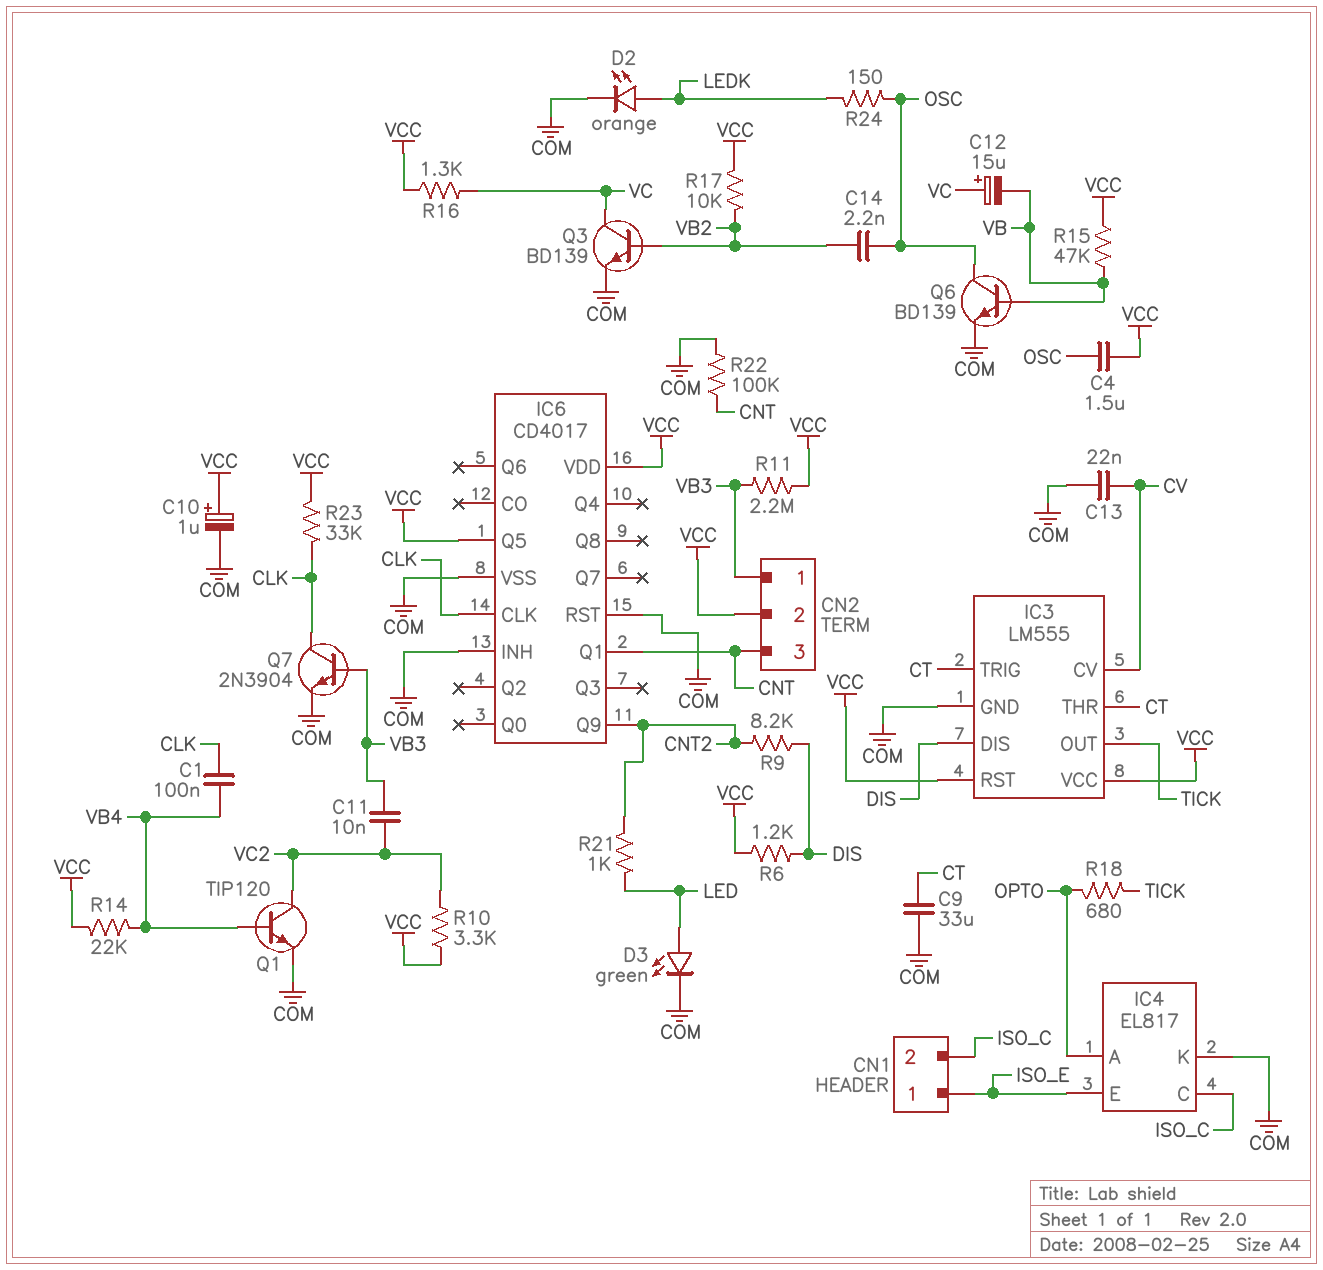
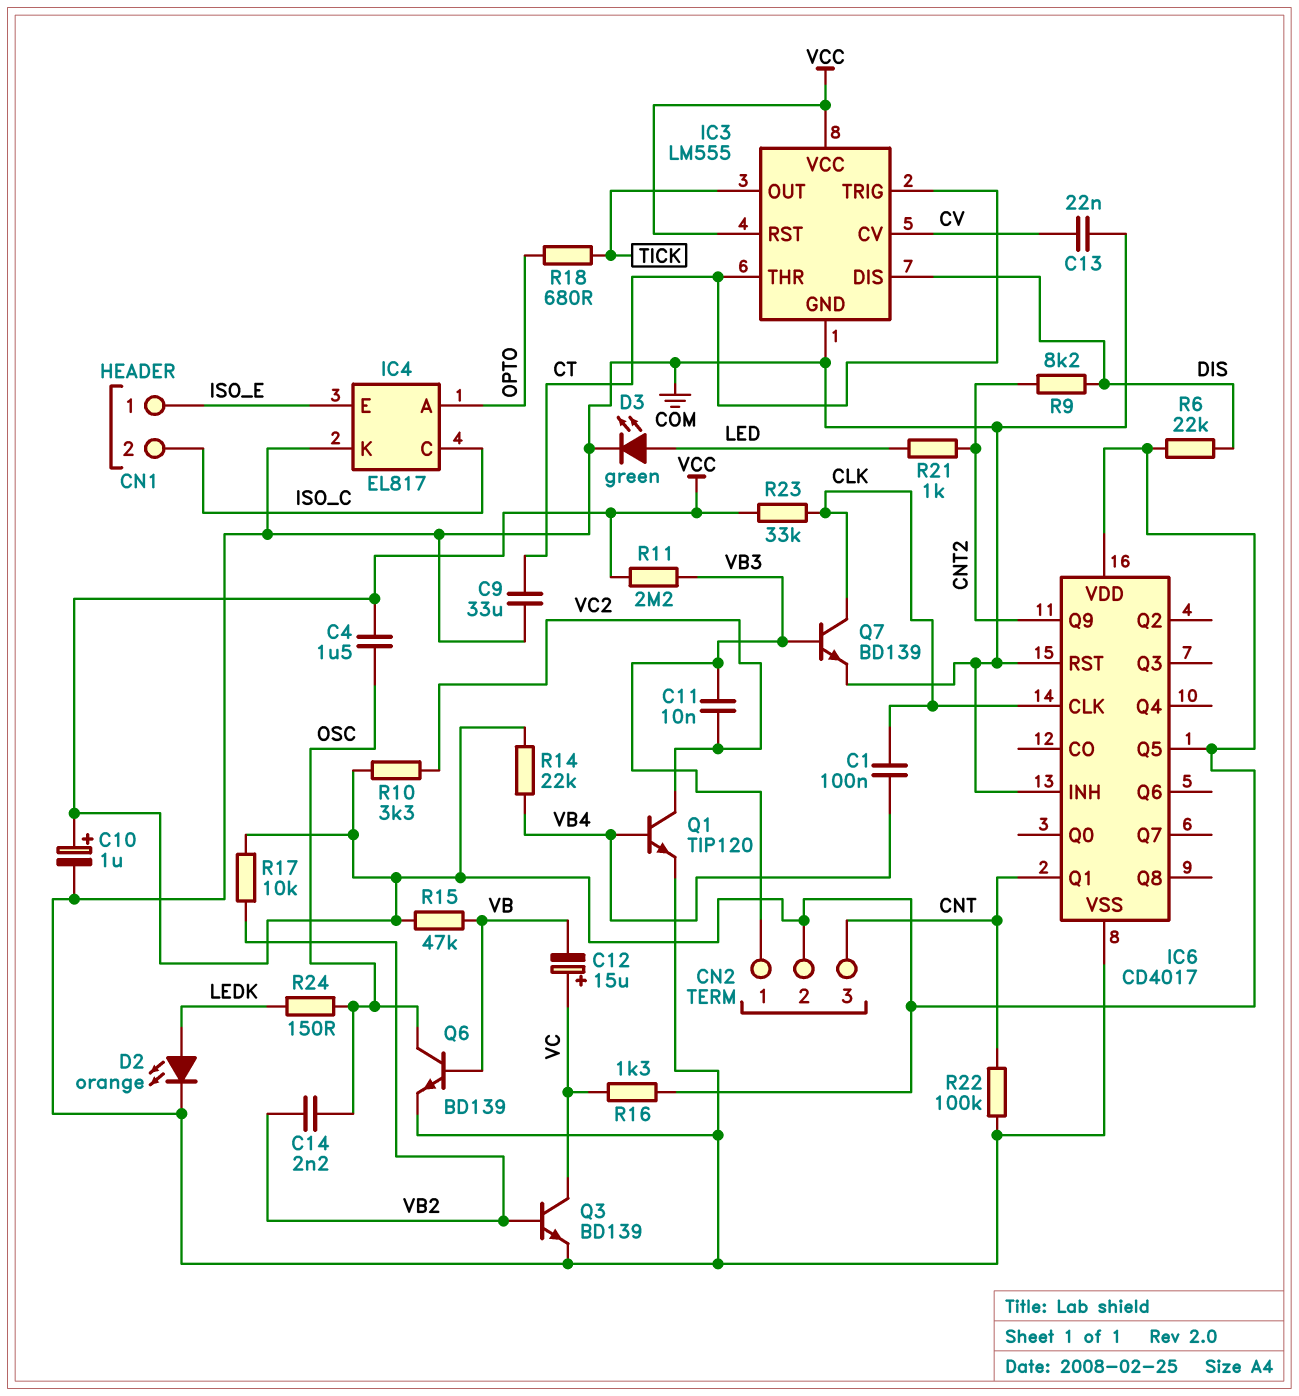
Q7: NPN 2N3904 (B VB3, C CLK, E COM) -> NPN BD139 (B VB3, C CLK, E COM)
R6: 1.2k (DIS, VCC) -> 22k (DIS, VCC)

